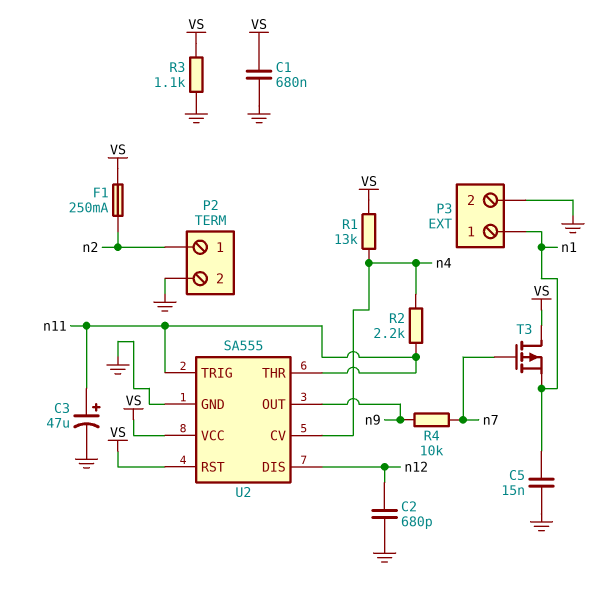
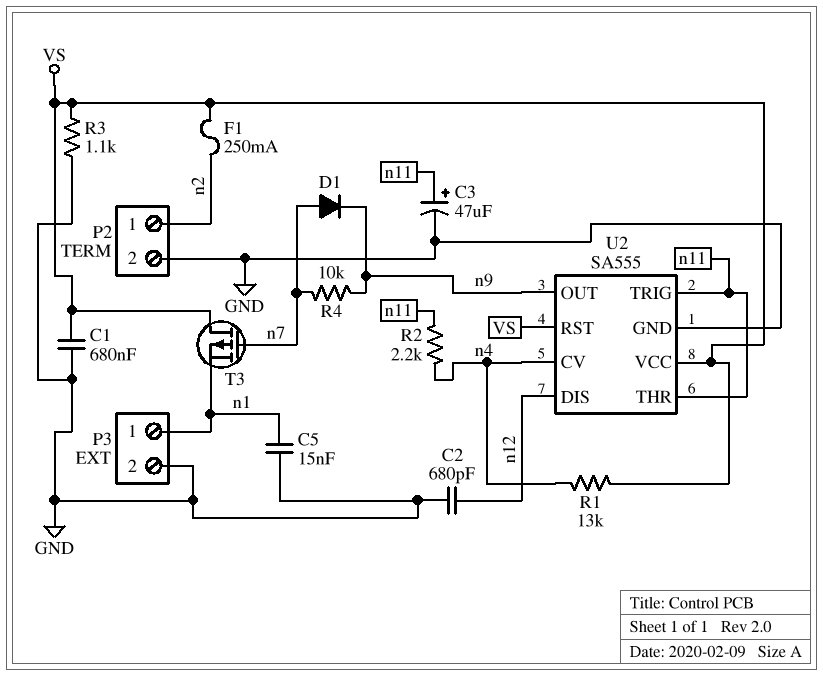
D1: none -> diode (A n7, K n9)

